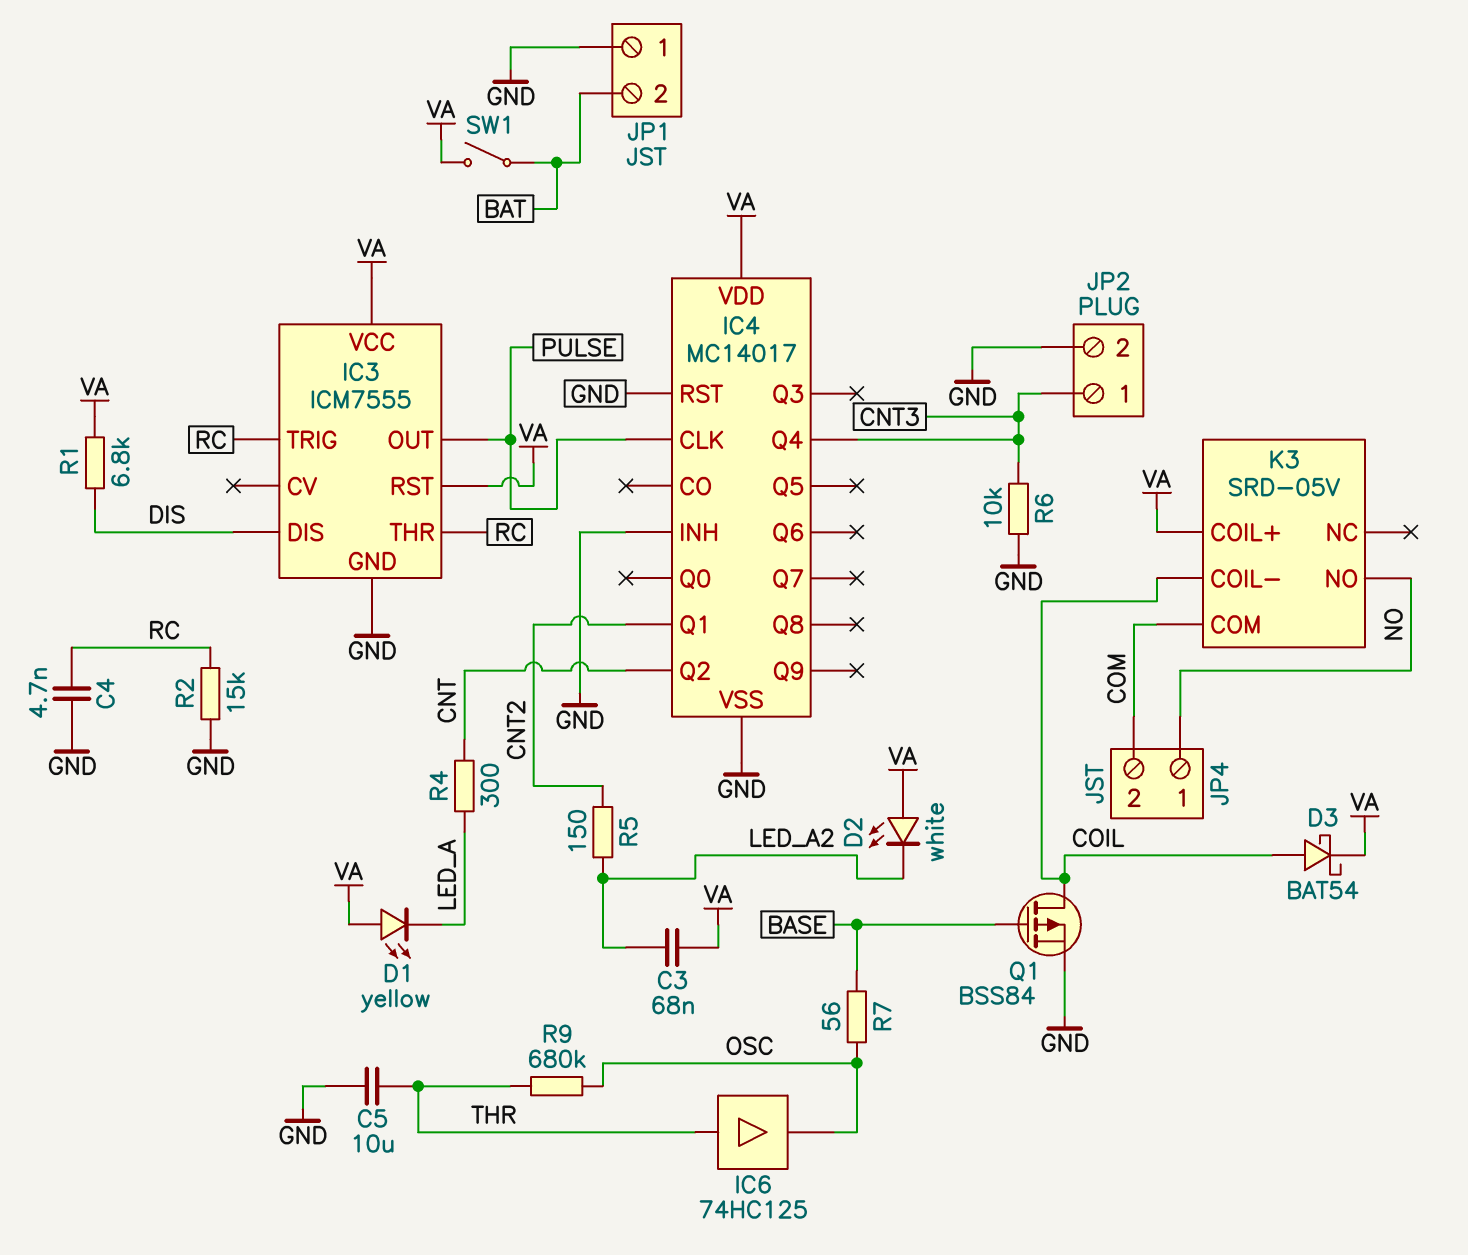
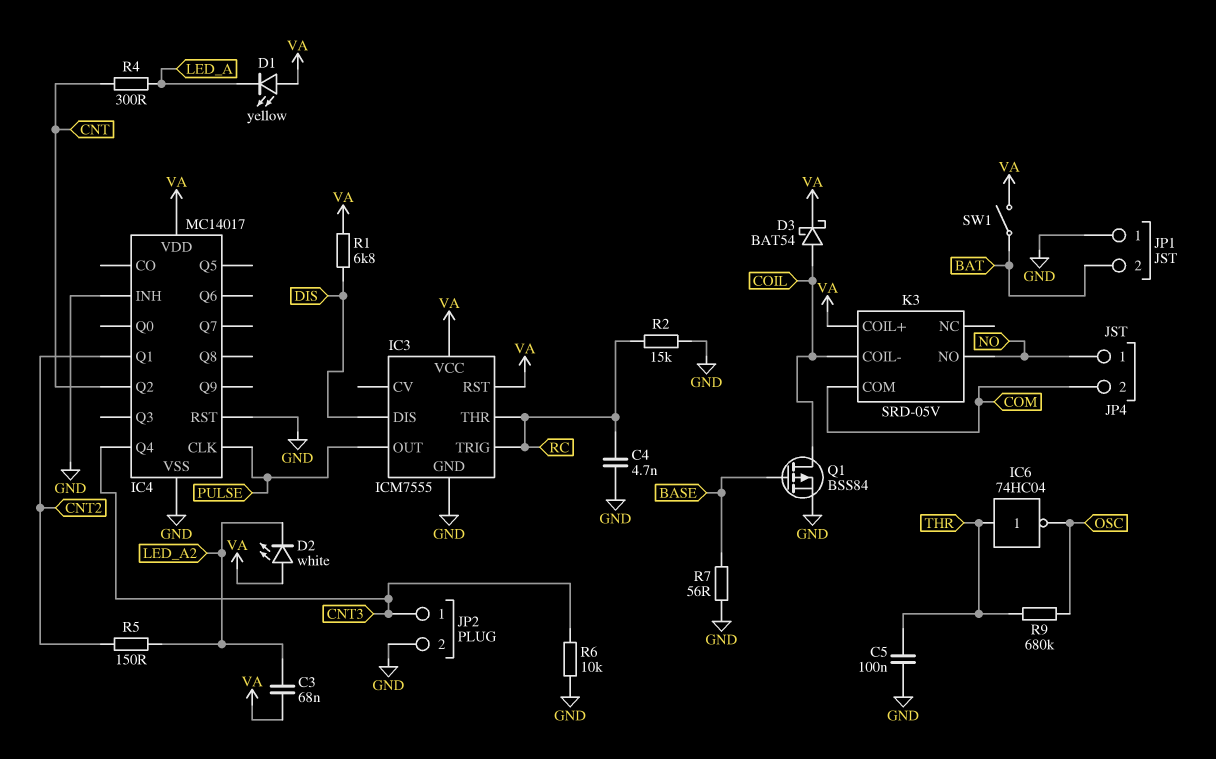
C5: 10uF (GND, THR) -> 100nF (GND, THR)
IC6: buffer 74HC125 (in THR, out OSC) -> NOT 74HC04 (in THR, out OSC)
R7: 56 (BASE, OSC) -> 56 (BASE, GND)

